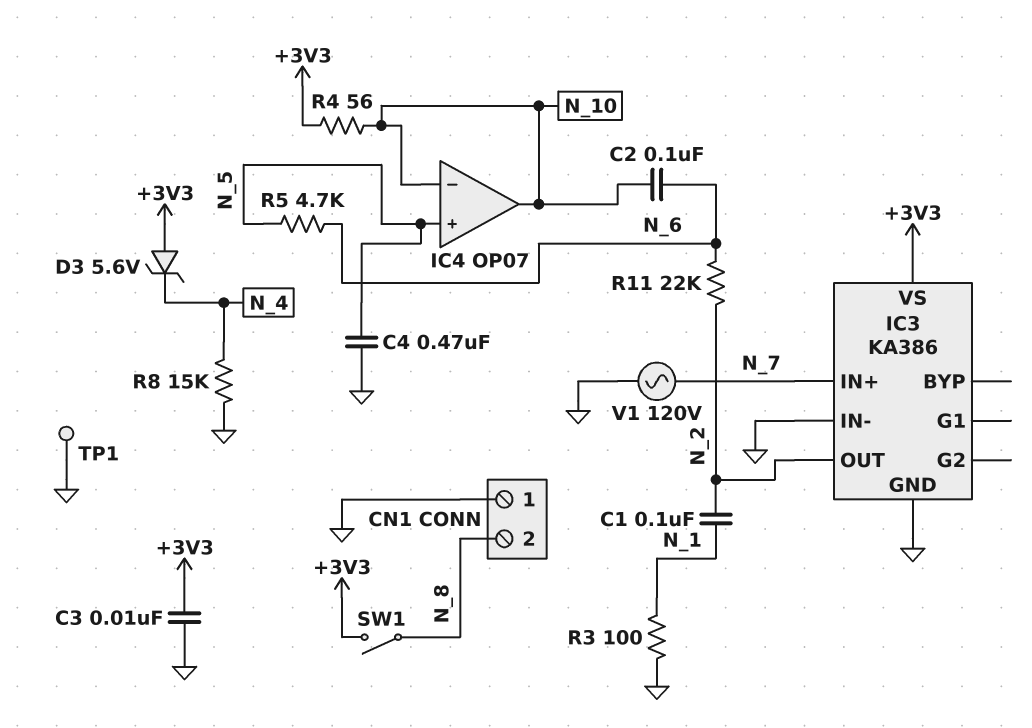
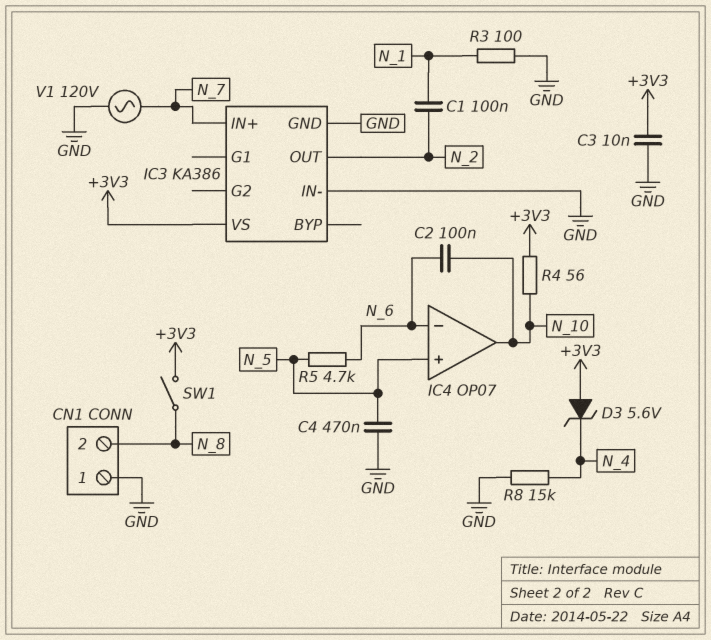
IC4 pin in-: N_10 -> N_6
R11: 22k (N_2, N_6) -> none
TP1: test point (GND) -> none

